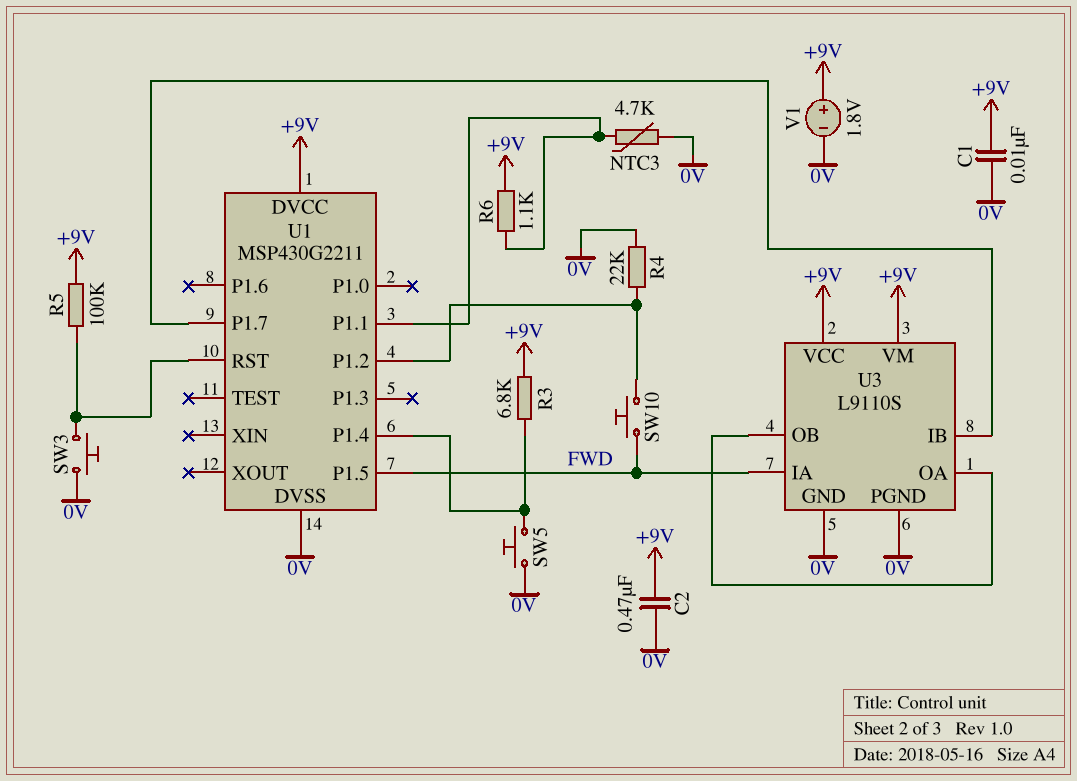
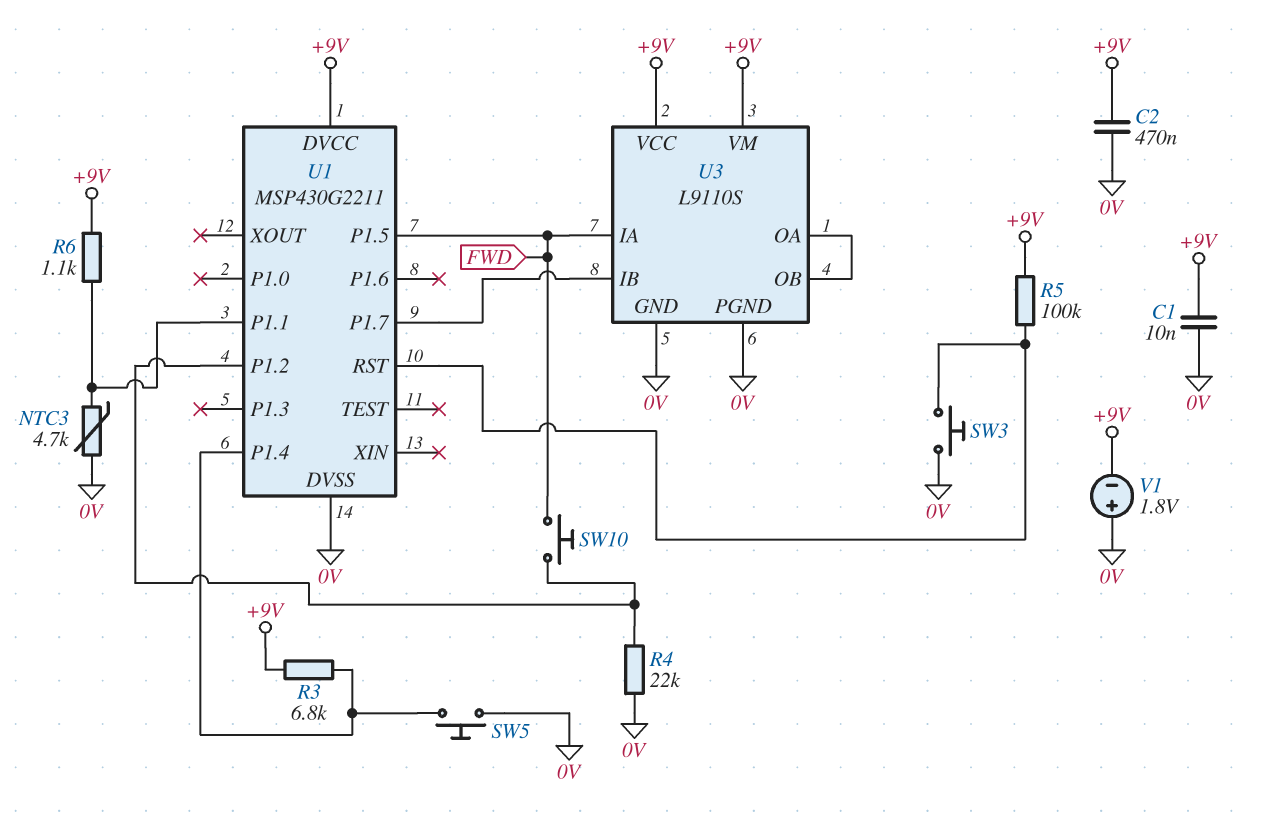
V1: 1.8V (plus +9V, minus 0V) -> 1.8V (plus 0V, minus +9V)

